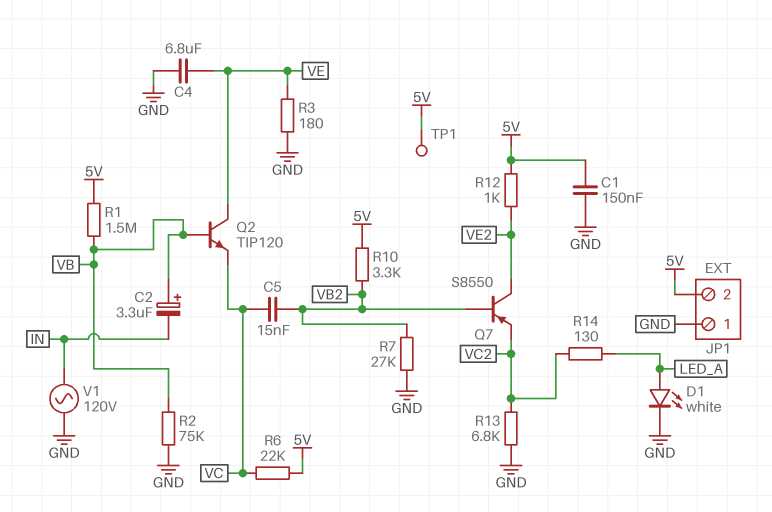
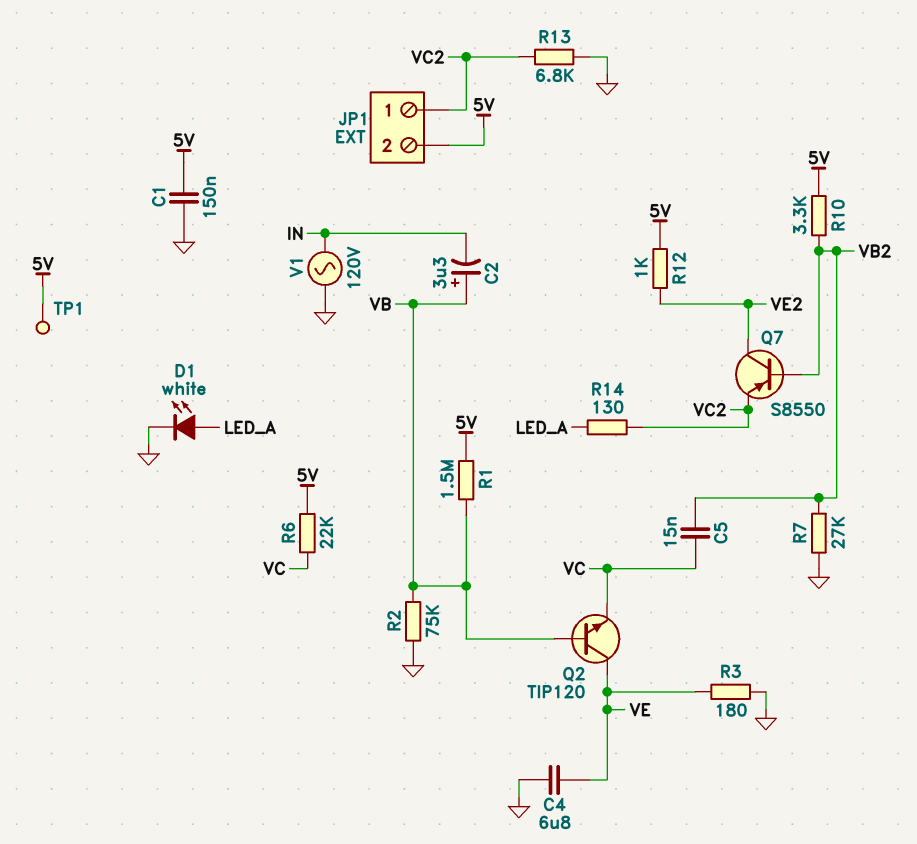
JP1 pin 1: GND -> VC2

